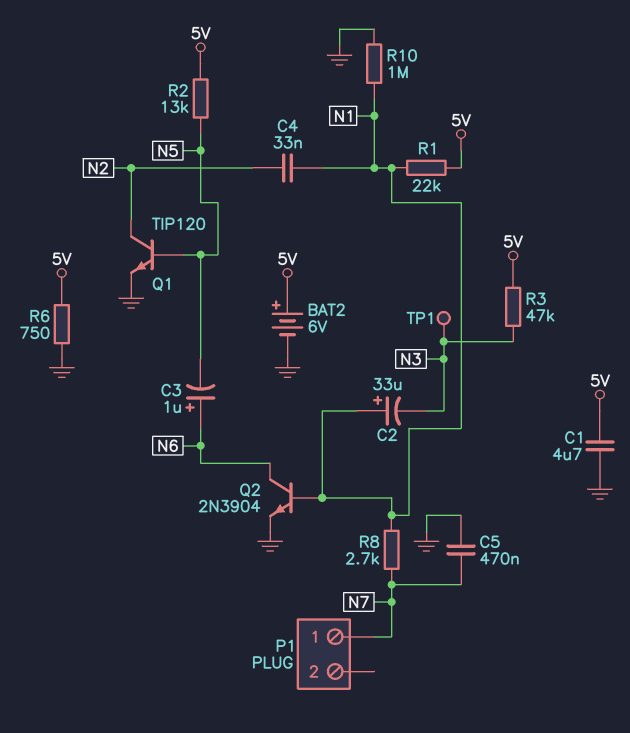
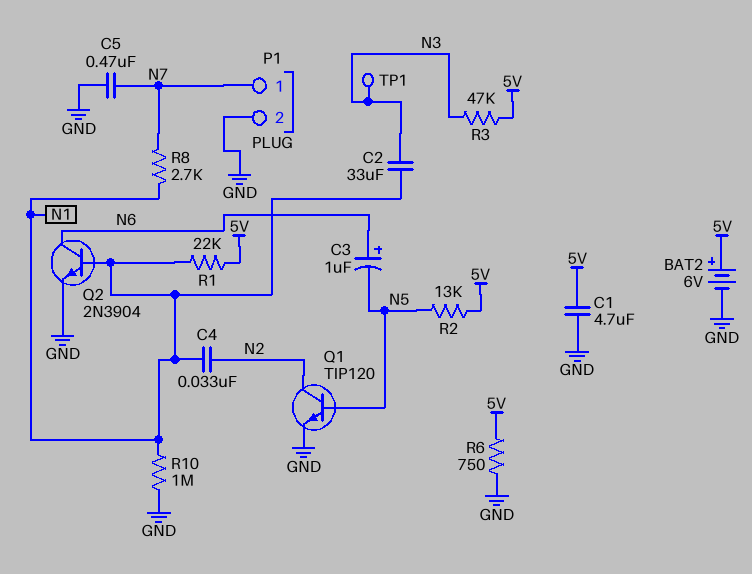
C2: 33uF (plus N1, minus N3) -> 33uF (N1, N3)
P1 pin 2: none -> GND

